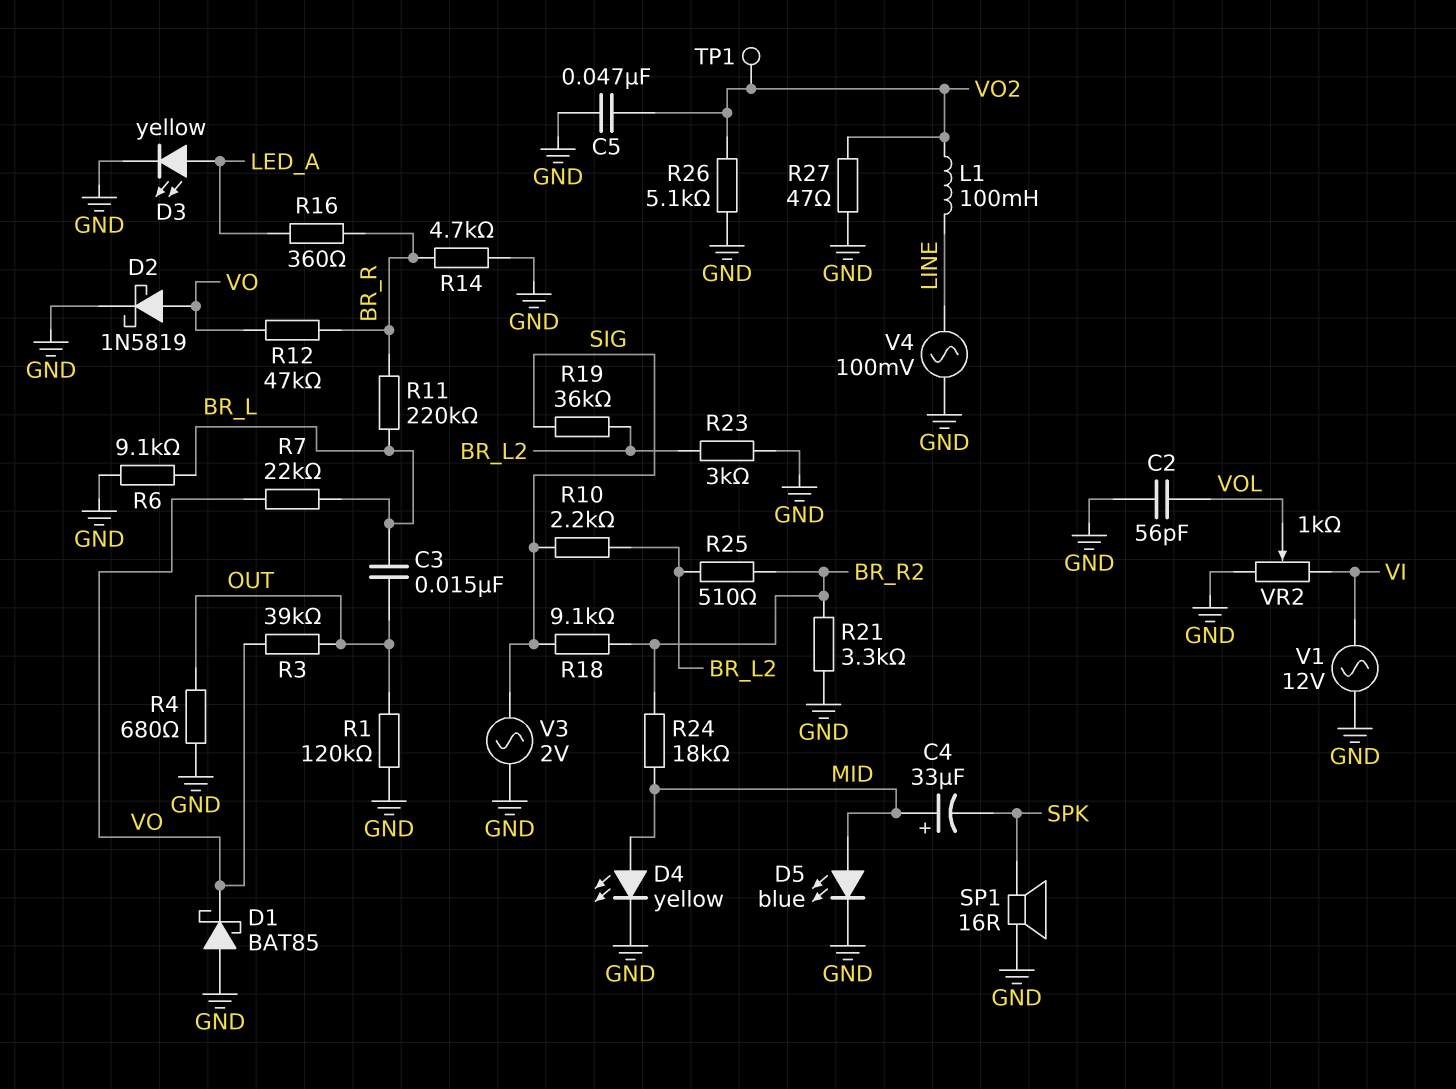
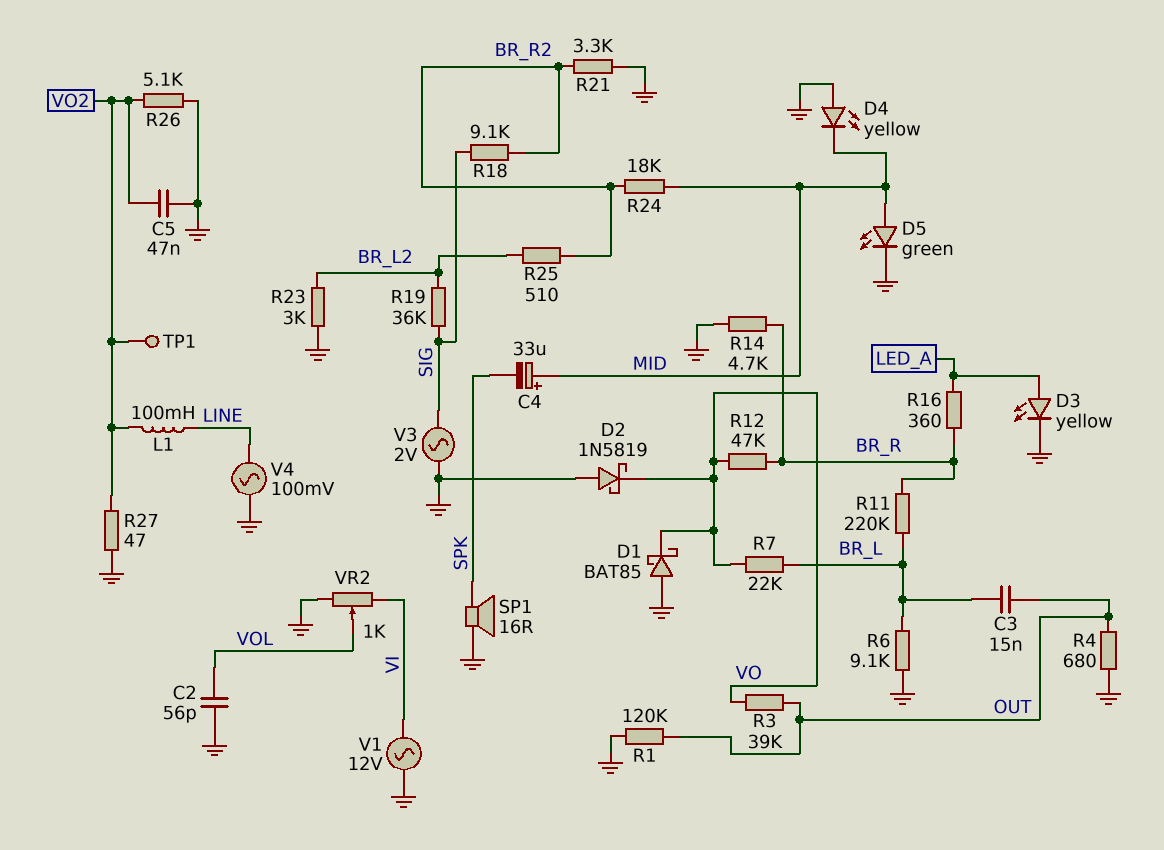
D2: schottky 1N5819 (A VO, K GND) -> schottky 1N5819 (A GND, K VO)
D4: LED yellow (A MID, K GND) -> LED yellow (A GND, K MID)
D5: LED blue (A MID, K GND) -> LED green (A MID, K GND)
R10: 2.2k (BR_L2, SIG) -> none

